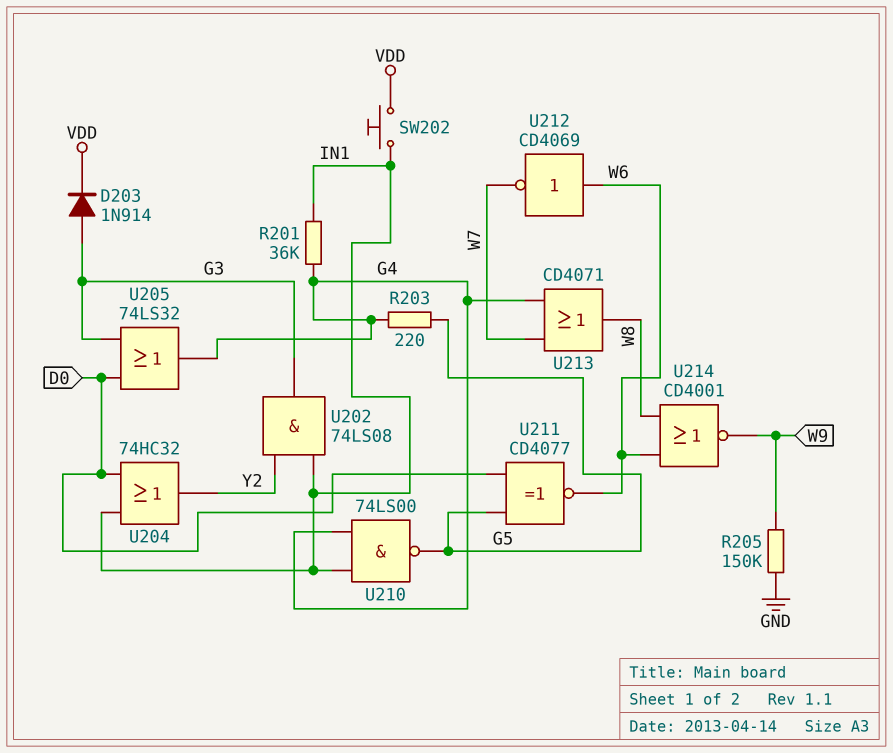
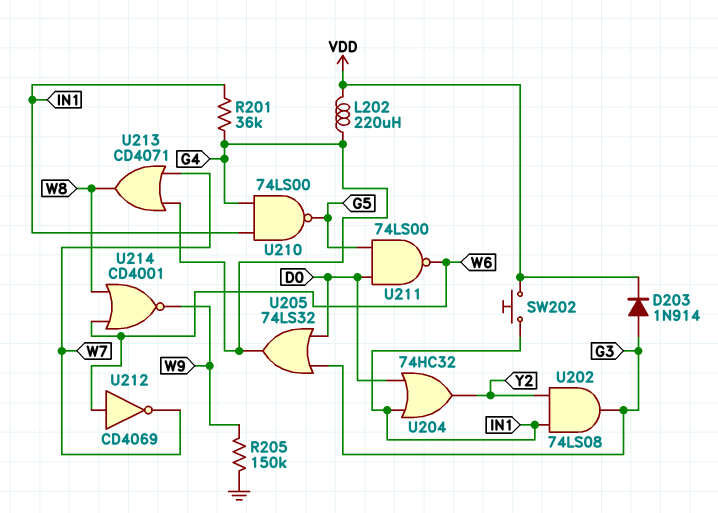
L202: none -> 220uH (G4, VDD)
R203: 220 (G4, G5) -> none
U211: XNOR CD4077 (in D0, in G5, out W6) -> NAND 74LS00 (in D0, in G5, out W6)

